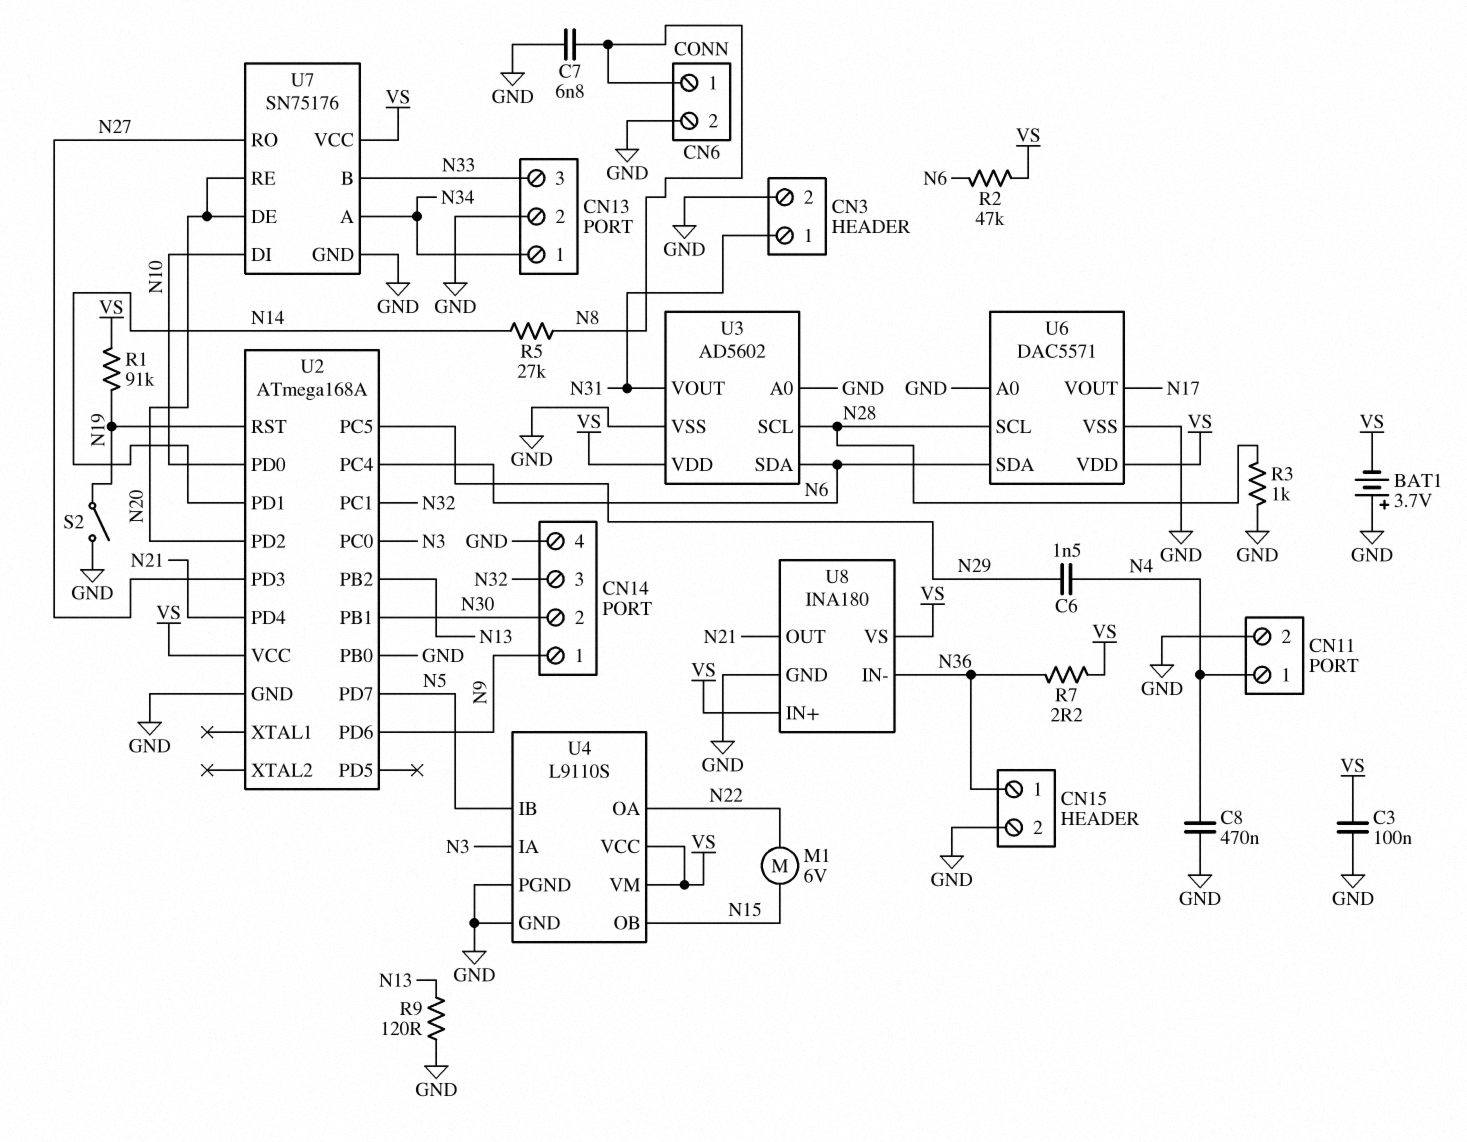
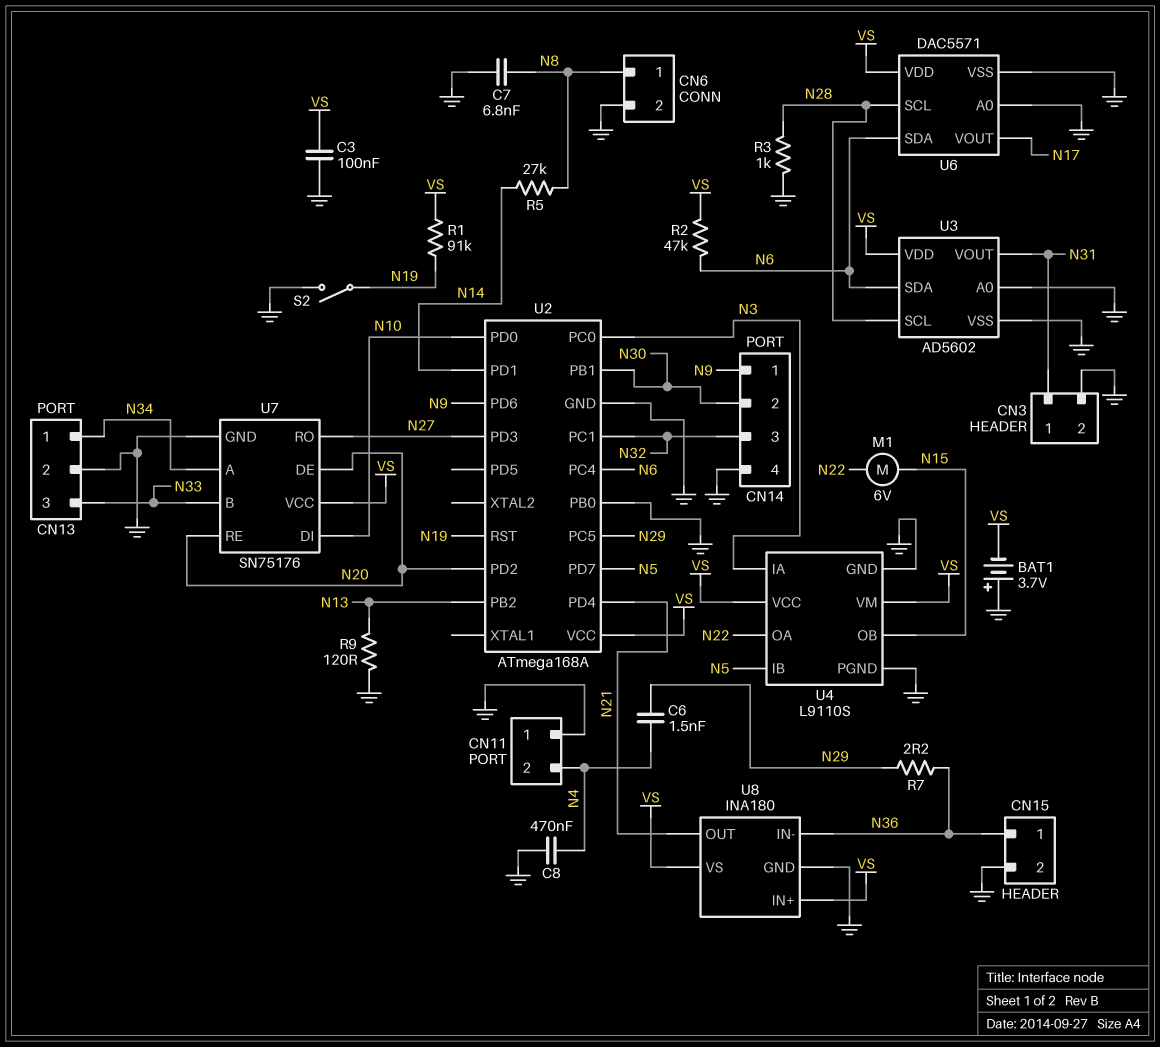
CN11 pin 1: N4 -> GND
CN11 pin 2: GND -> N4
R7: 2.2 (N36, VS) -> 2.2 (N29, N36)

